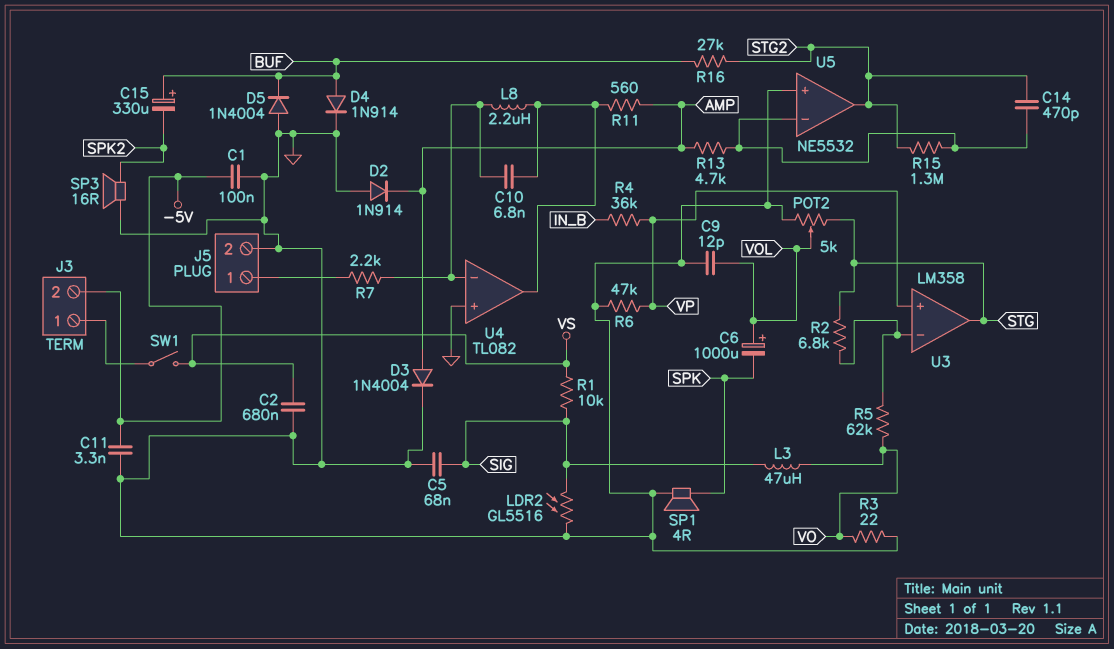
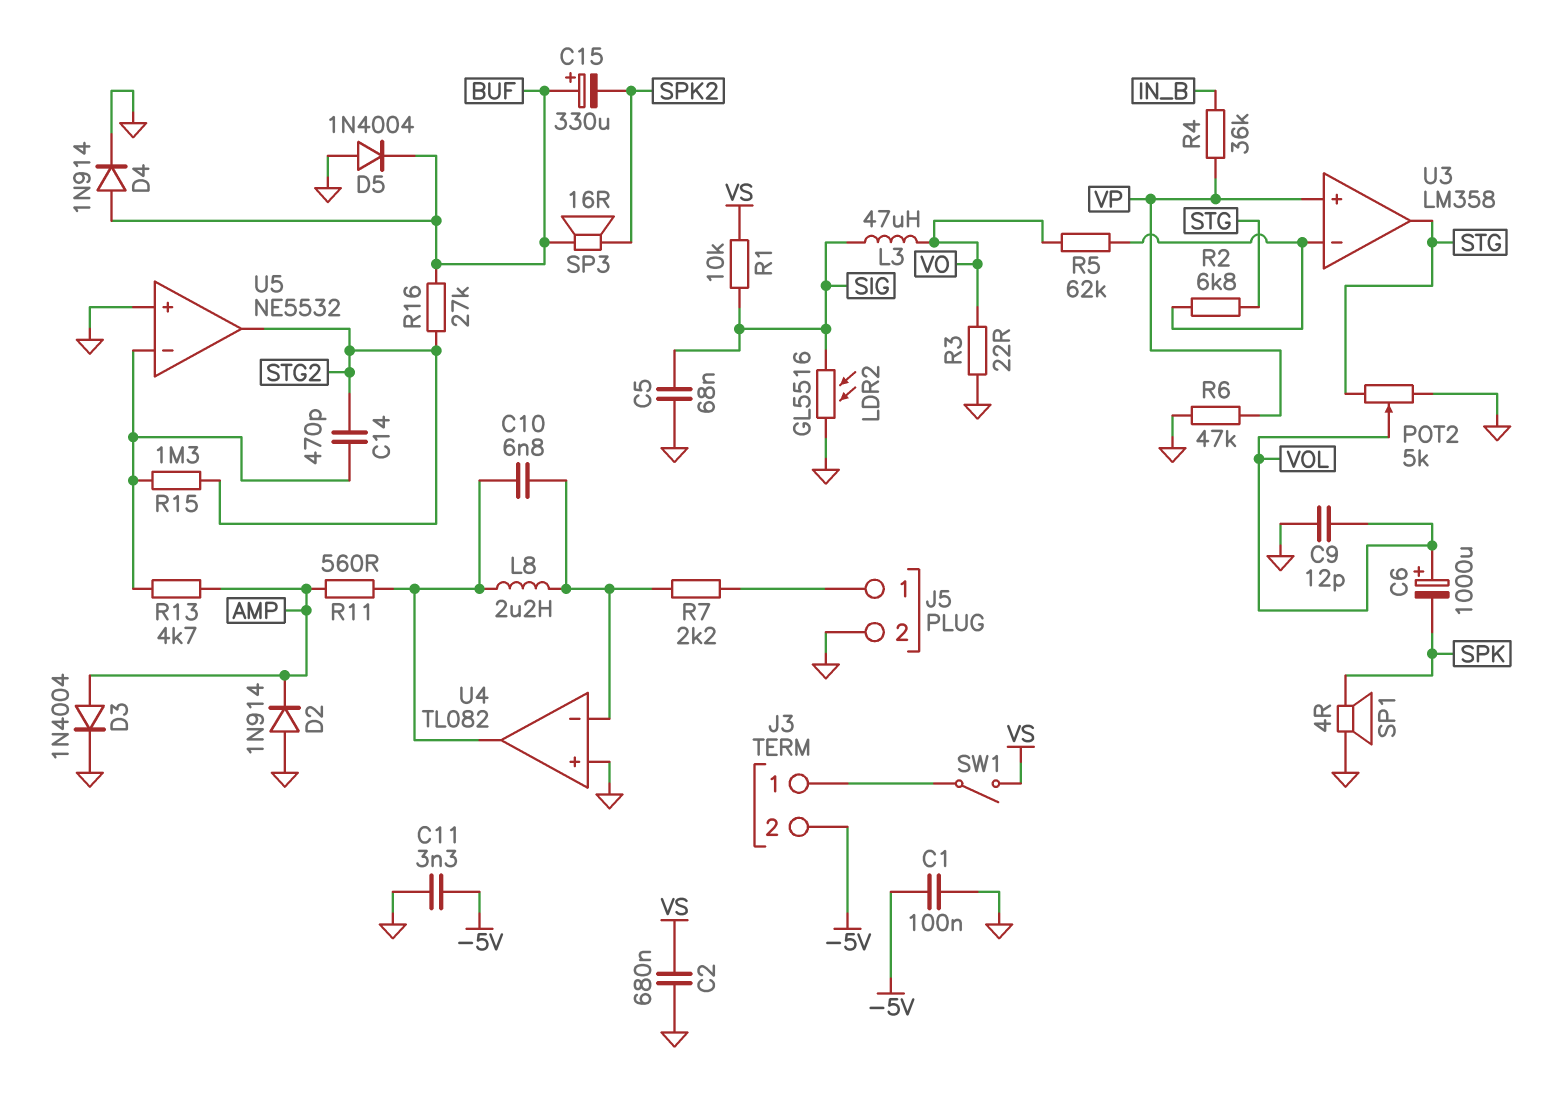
SP3: speaker 16R (GND, SPK2) -> speaker 16R (BUF, SPK2)

